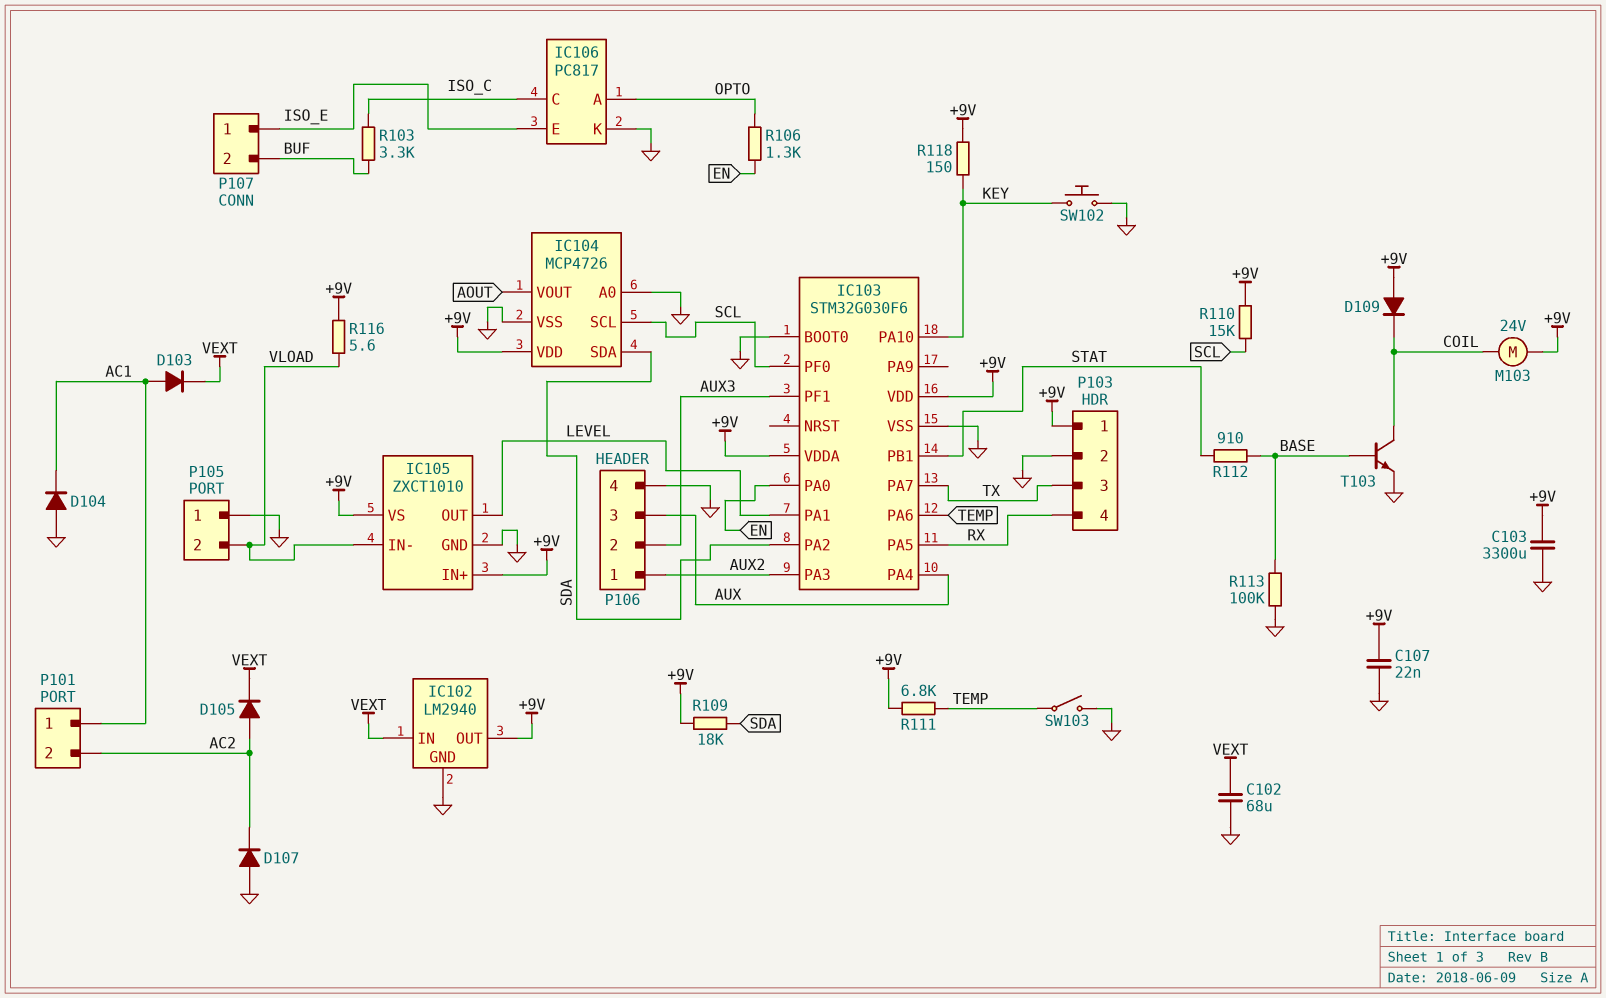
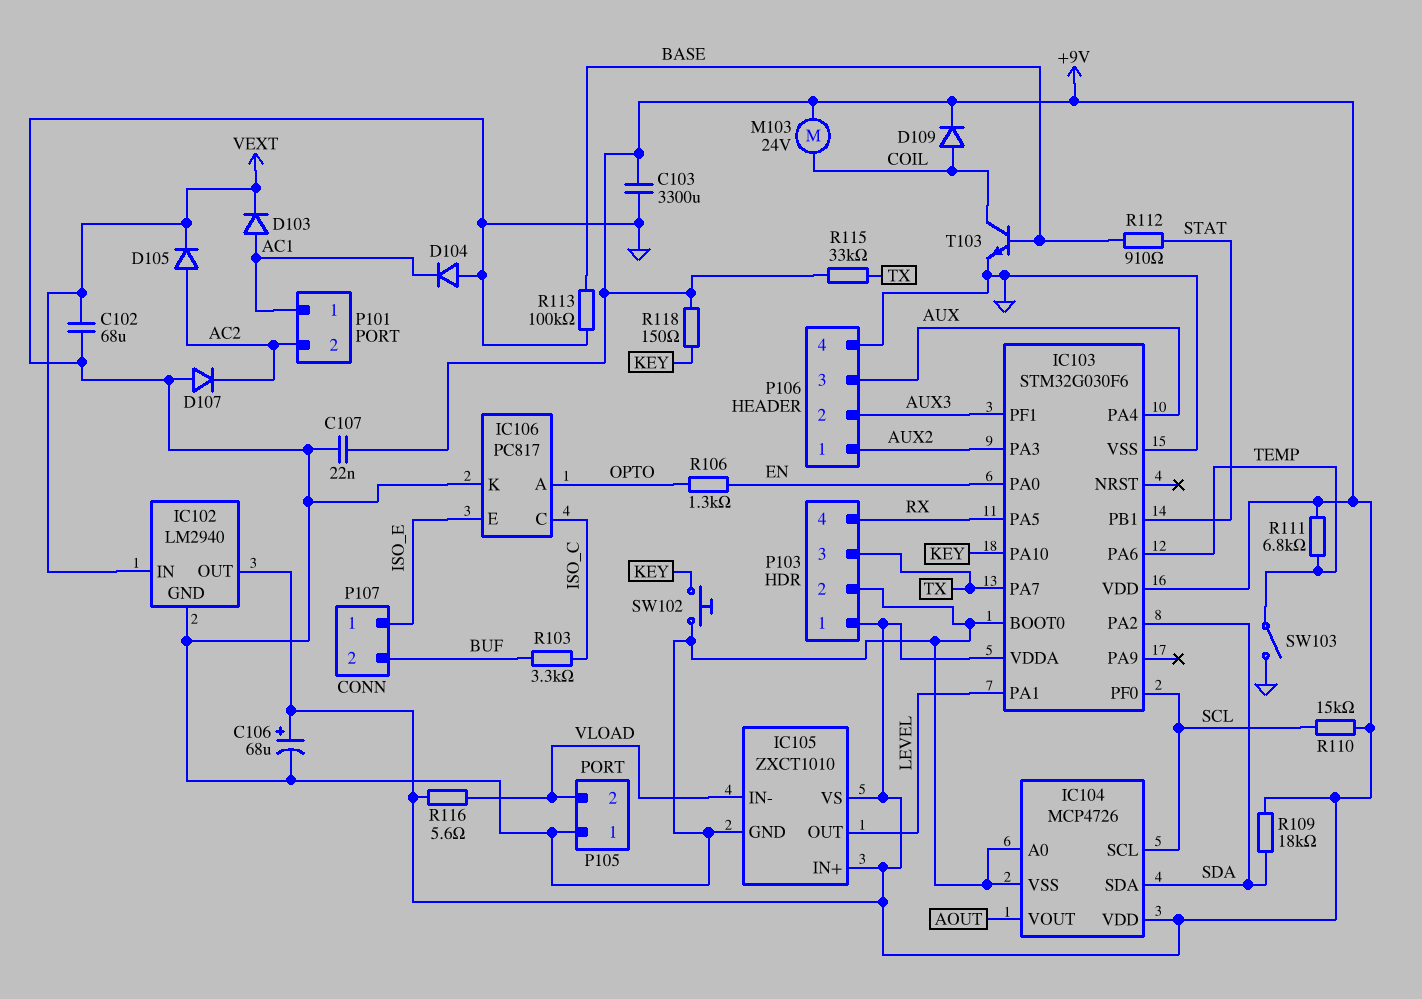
C106: none -> 68uF (plus +9V, minus GND)
D109: diode (A +9V, K COIL) -> diode (A COIL, K +9V)
R115: none -> 33k (+9V, TX)

